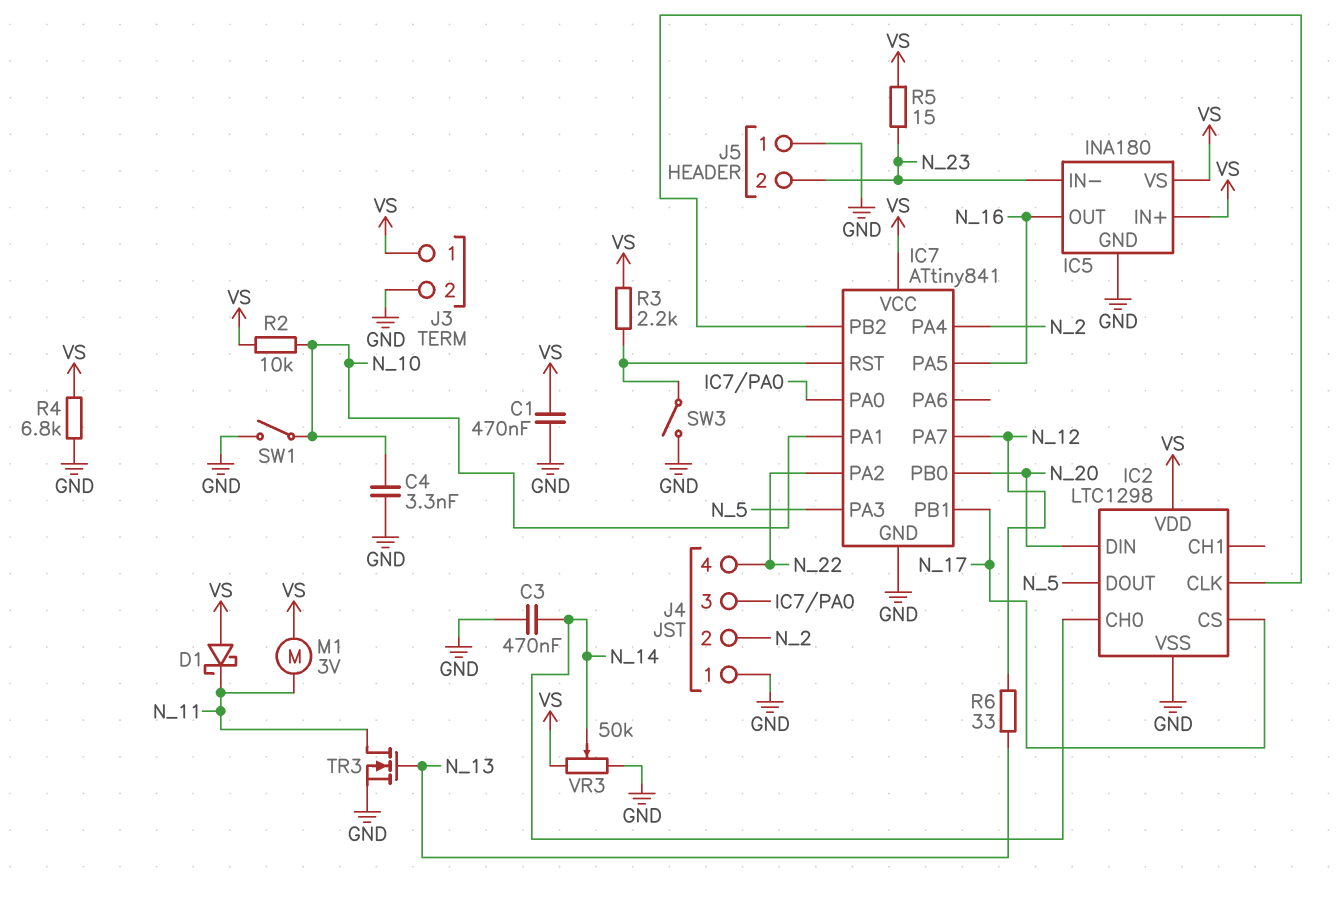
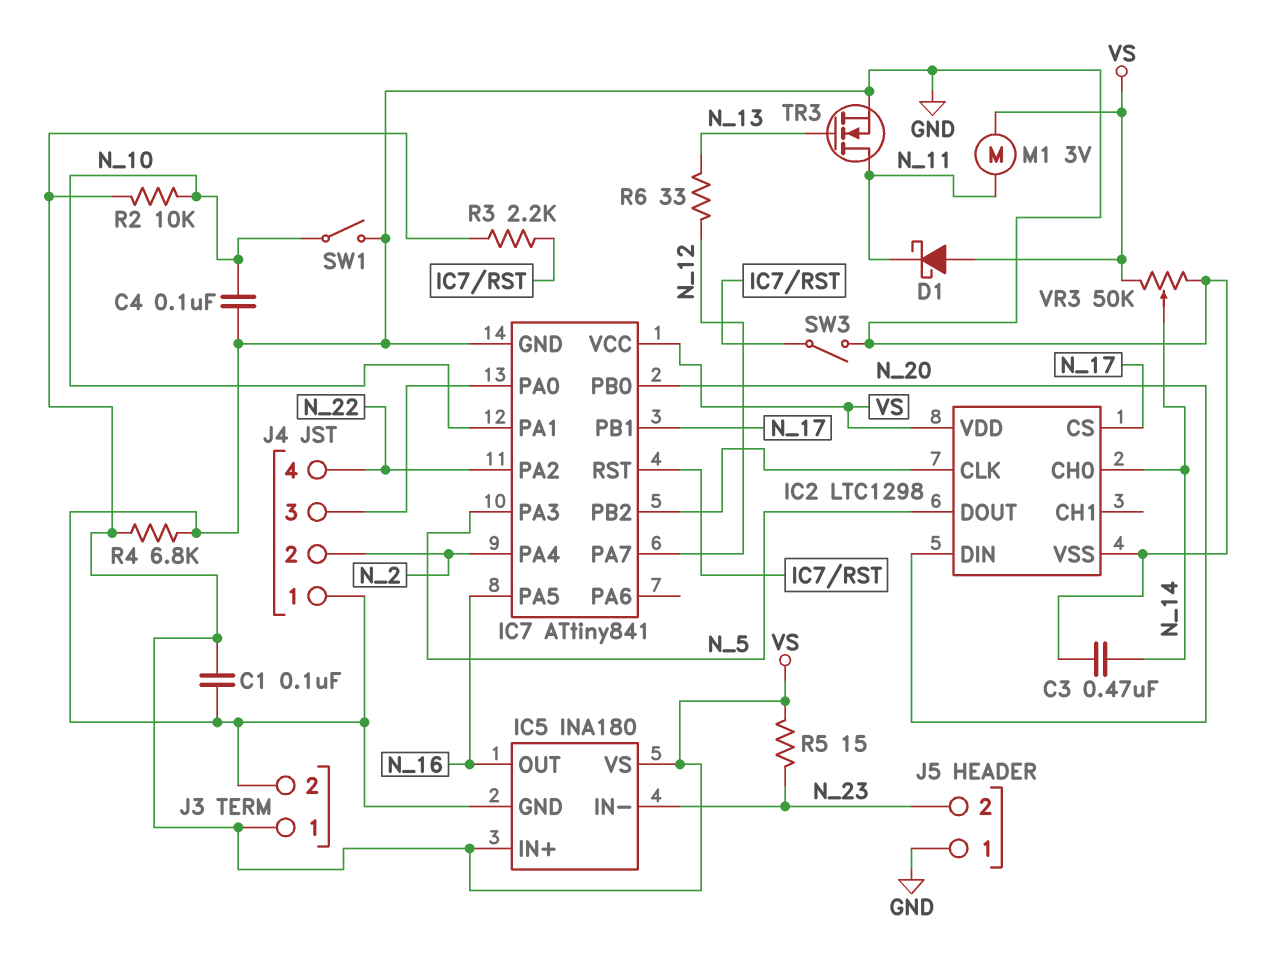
C1: 470nF (GND, VS) -> 100nF (GND, VS)
C4: 3.3nF (GND, N_10) -> 100nF (GND, N_10)

